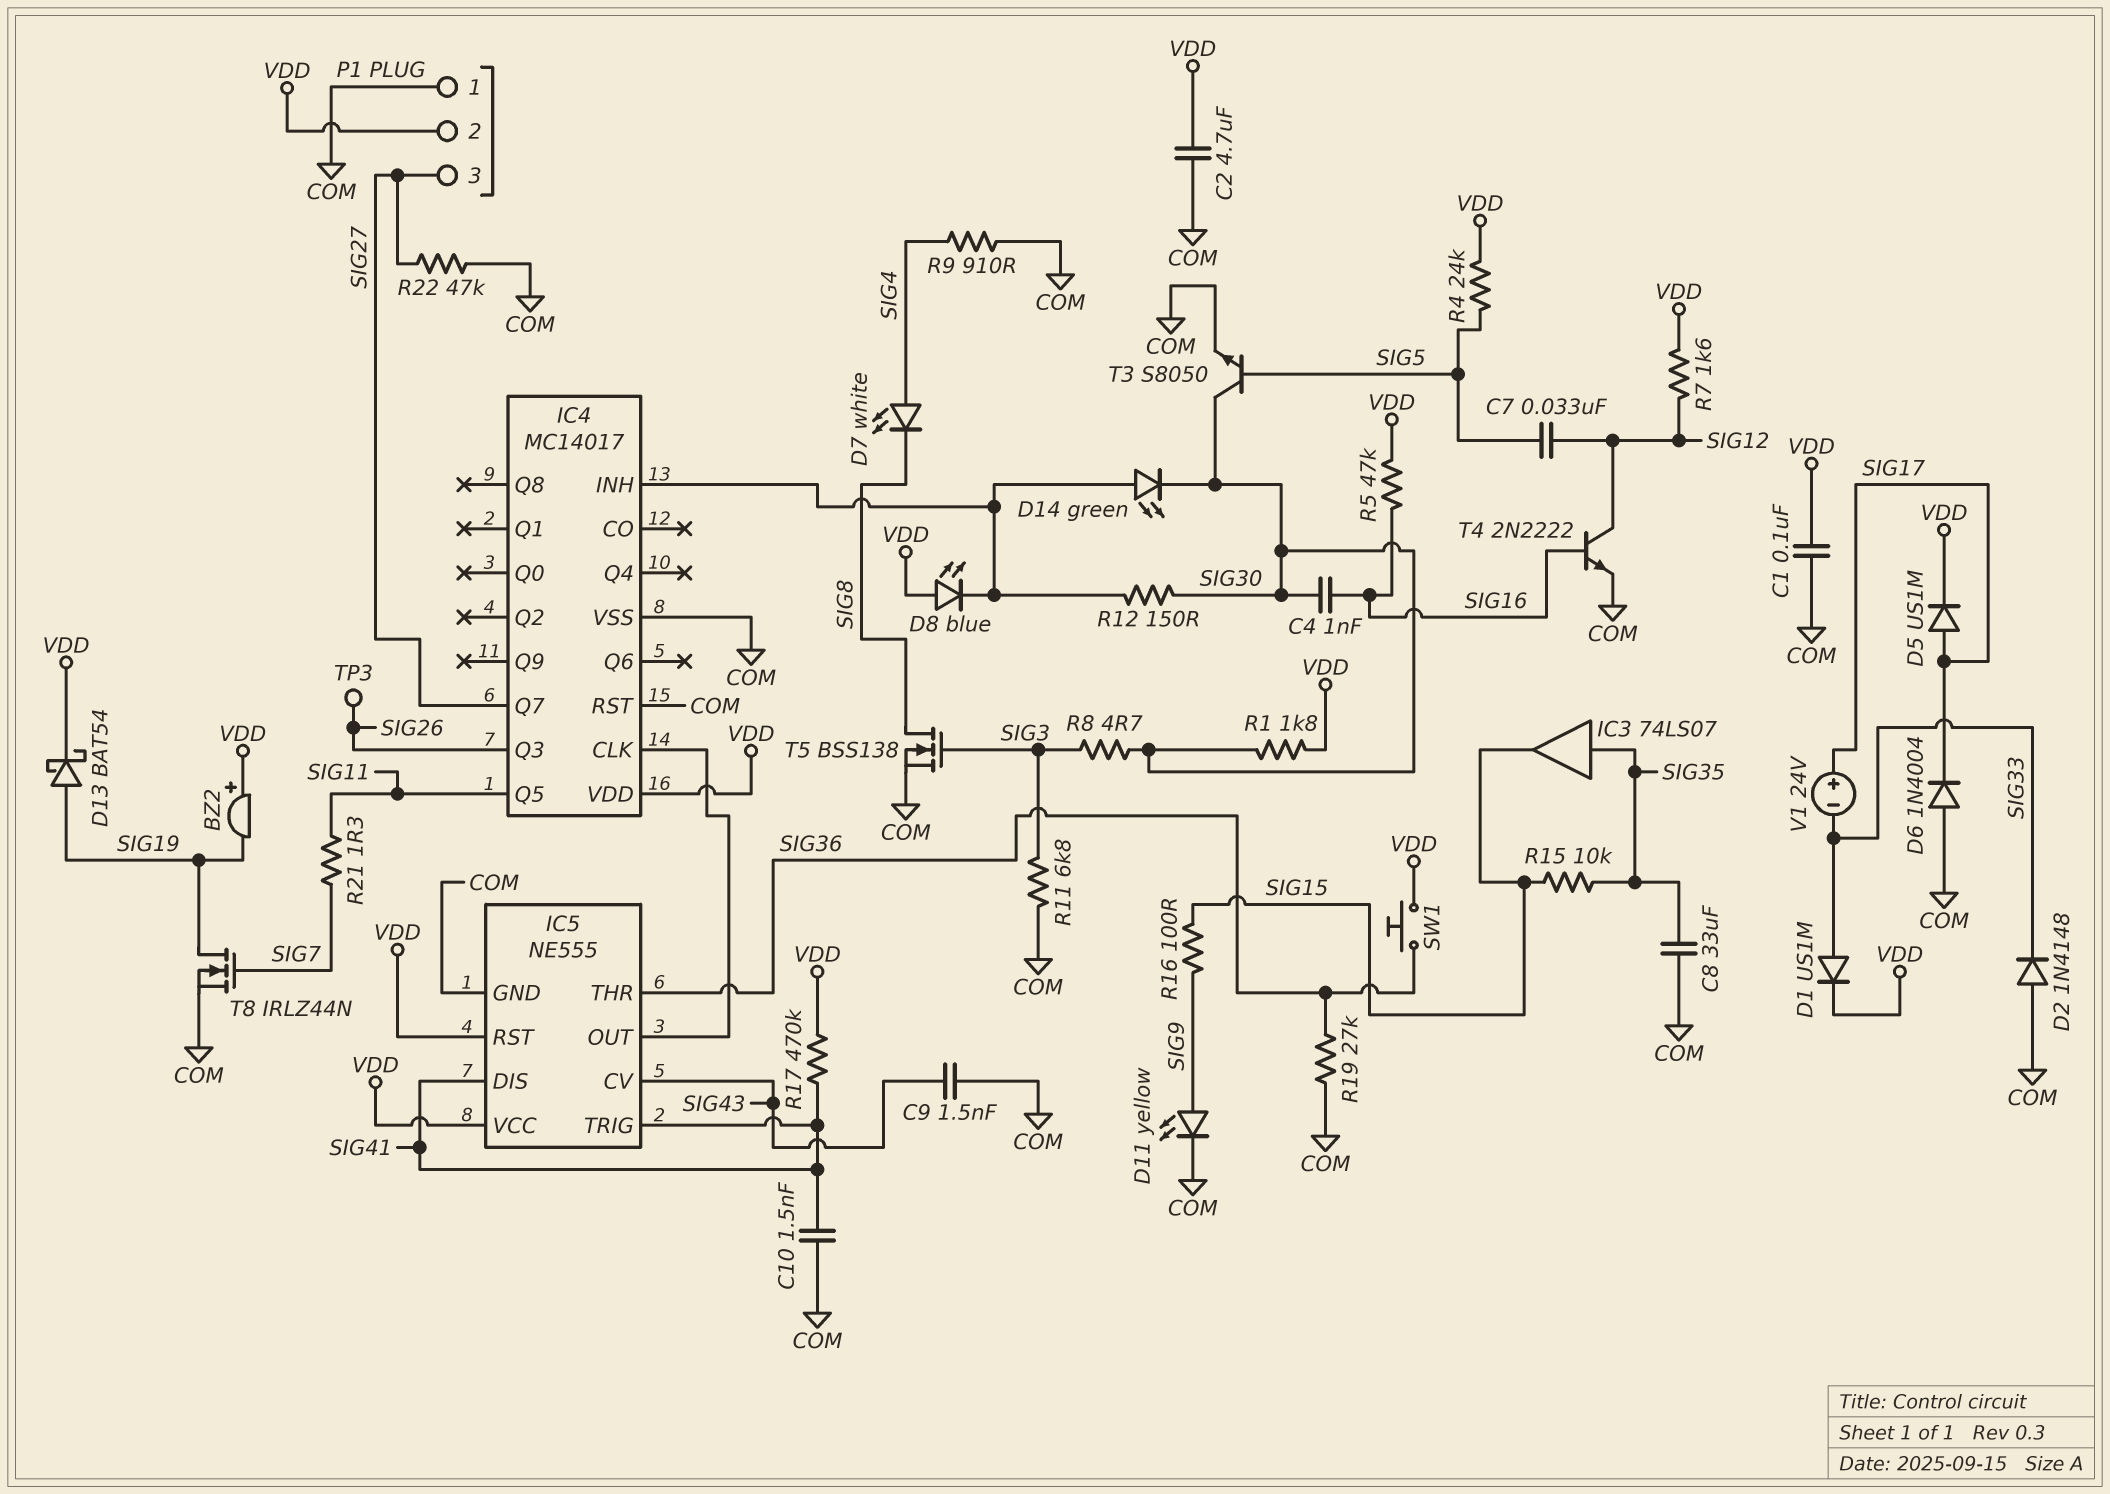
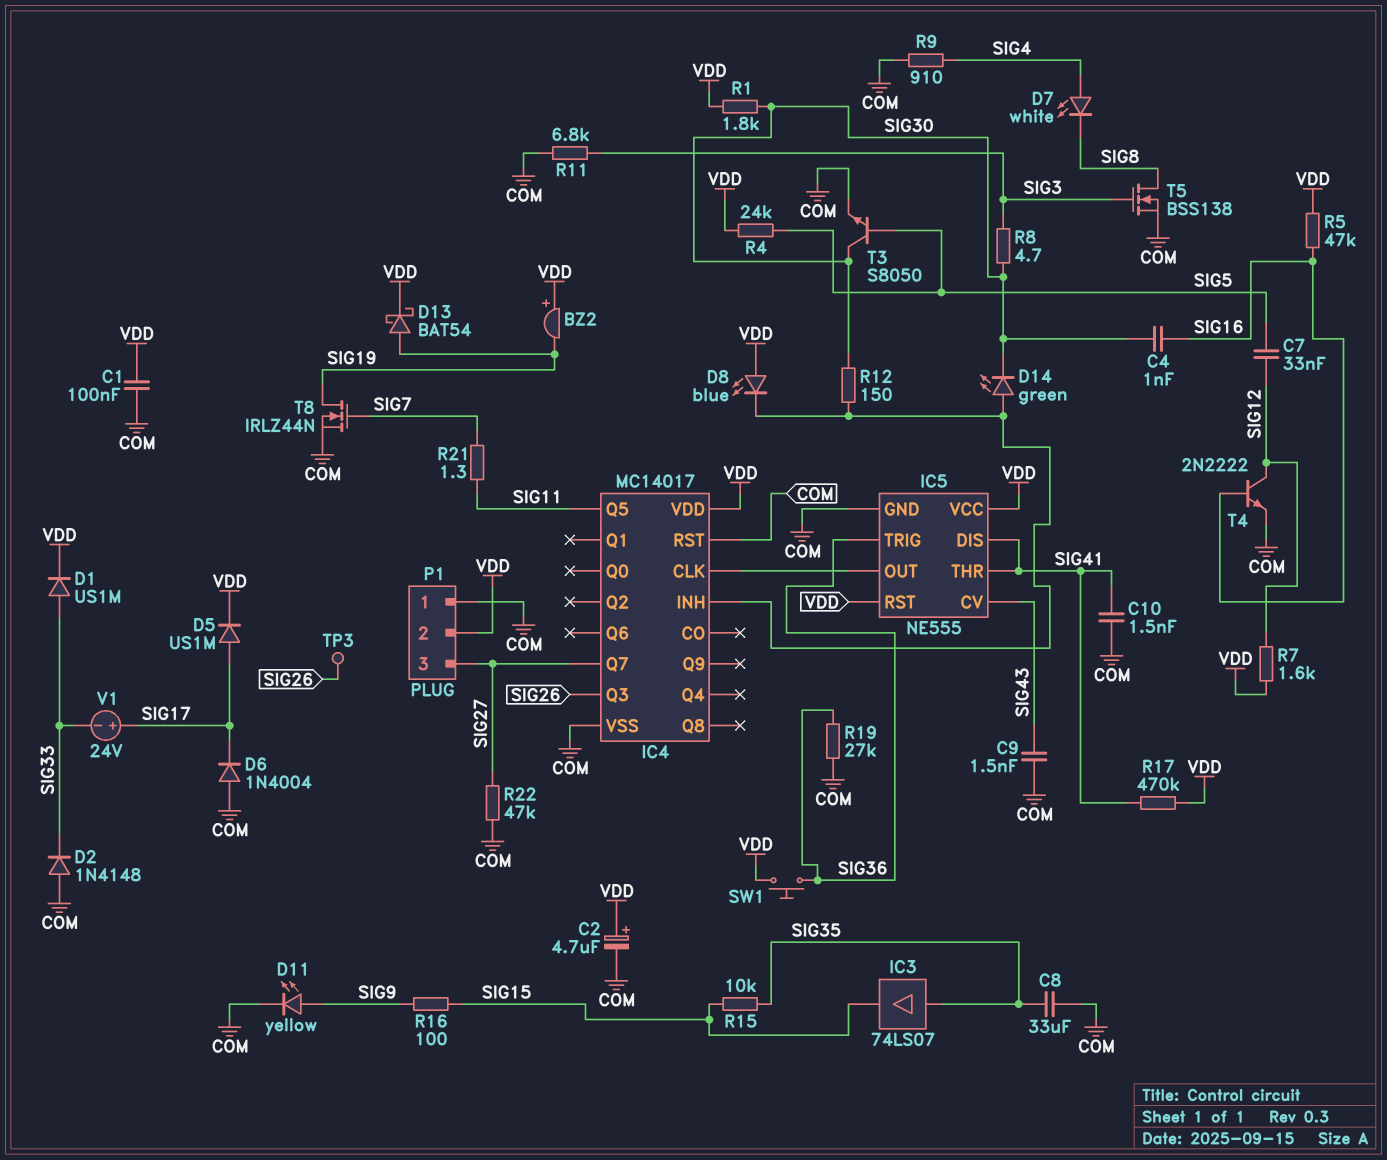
C2: 4.7uF (COM, VDD) -> 4.7uF (plus VDD, minus COM)
IC5 pin THR: SIG36 -> SIG41
IC5 pin TRIG: SIG41 -> SIG36

